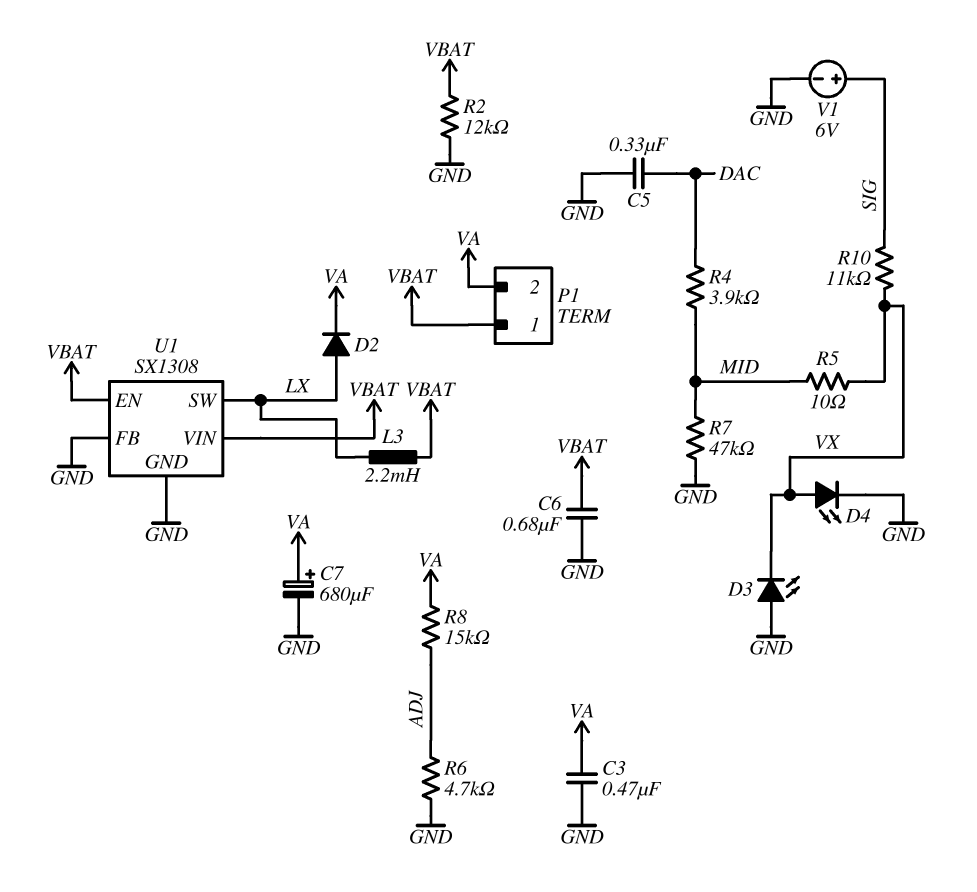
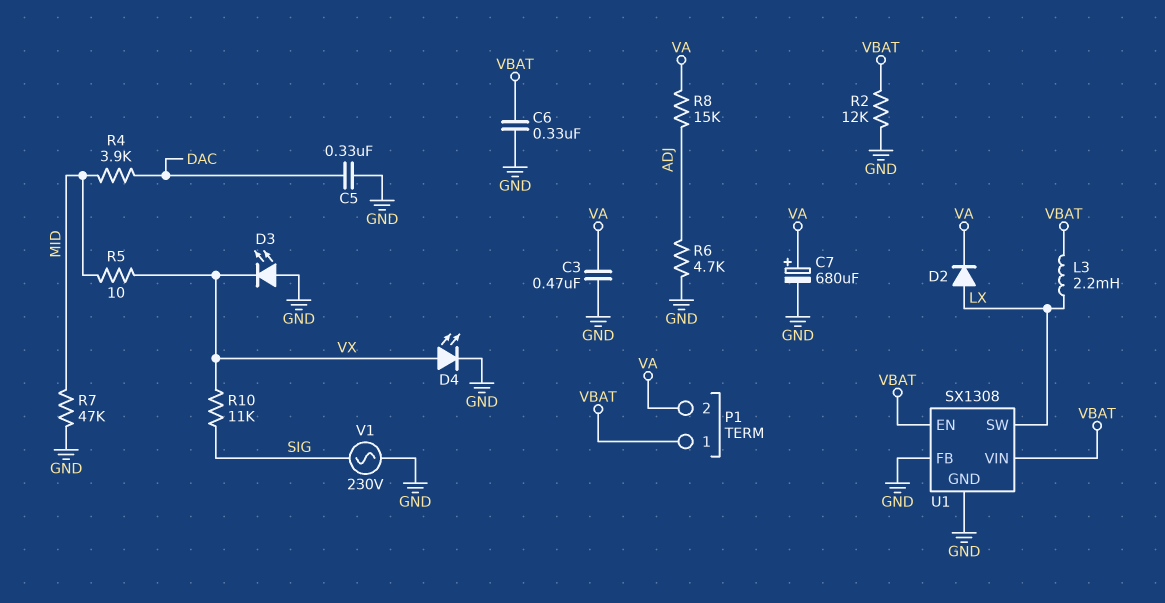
C6: 680nF (GND, VBAT) -> 330nF (GND, VBAT)
V1: 6V (plus SIG, minus GND) -> AC 230V (GND, SIG)

